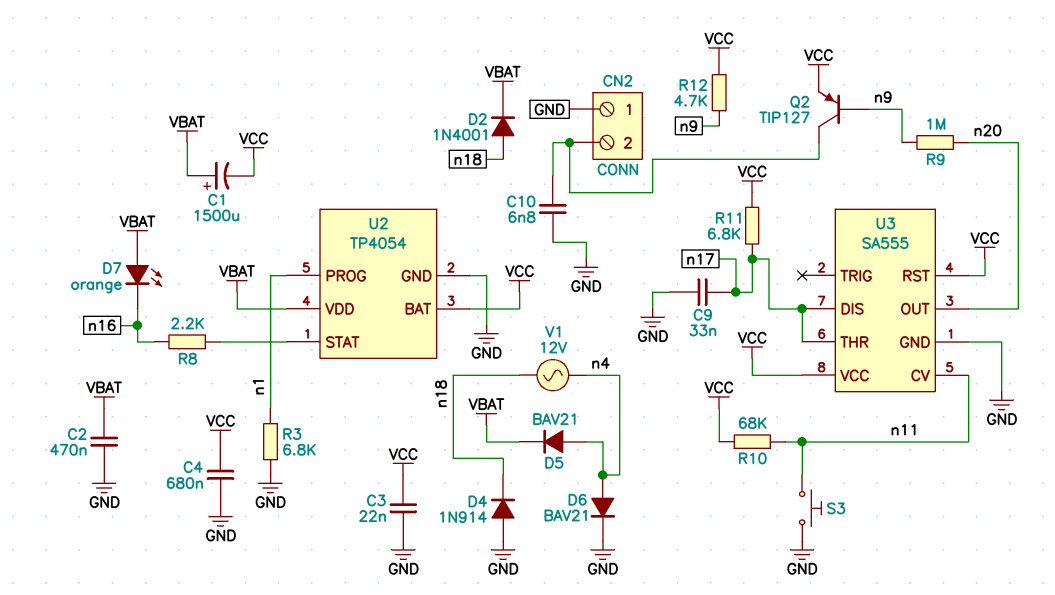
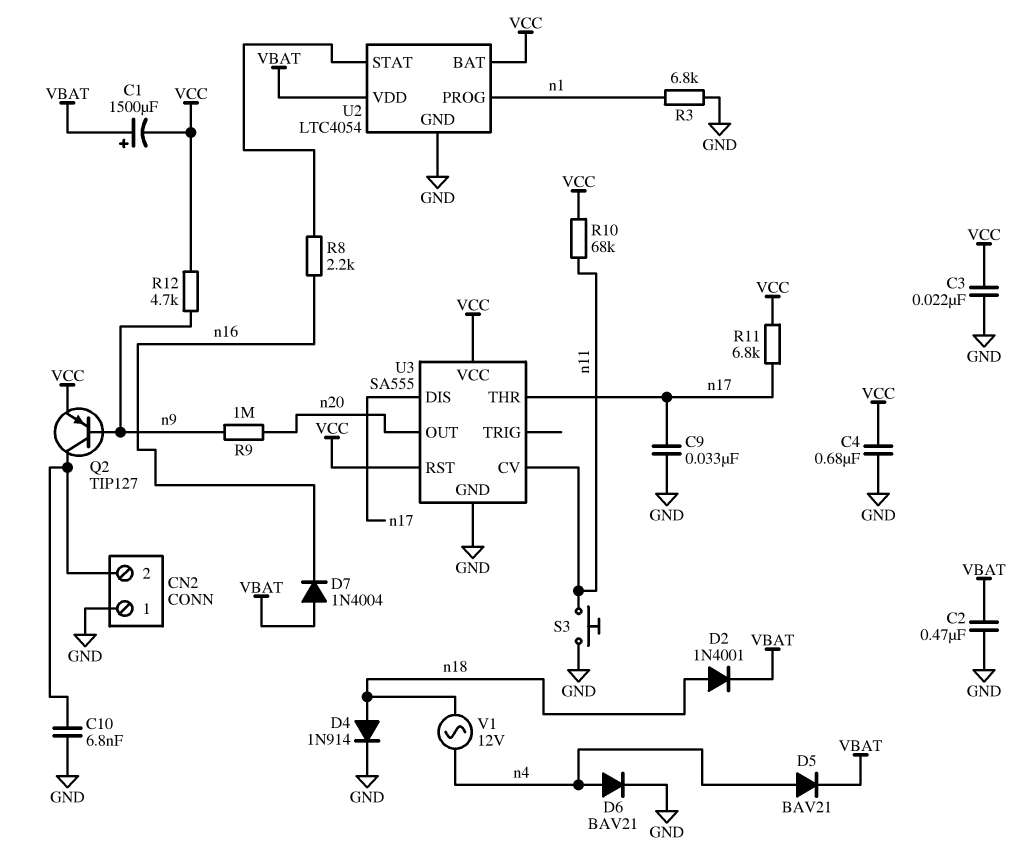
D4: diode 1N914 (A GND, K n18) -> diode 1N914 (A n18, K GND)
D7: LED orange (A VBAT, K n16) -> diode 1N4004 (A VBAT, K n16)
U2: TP4054 -> LTC4054

